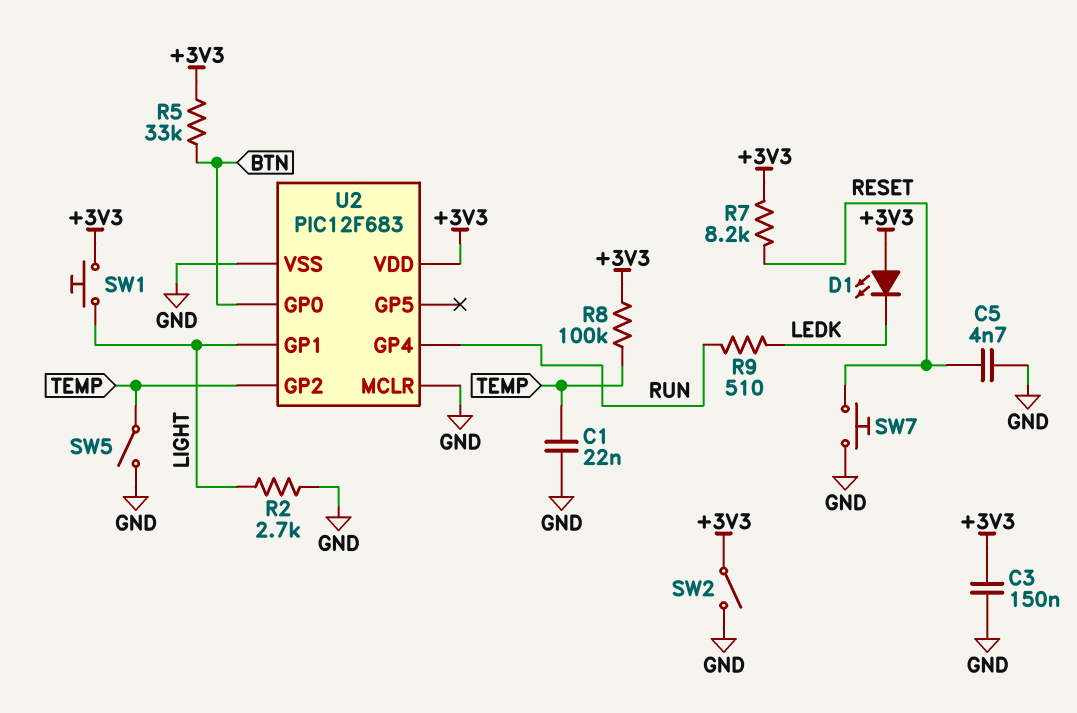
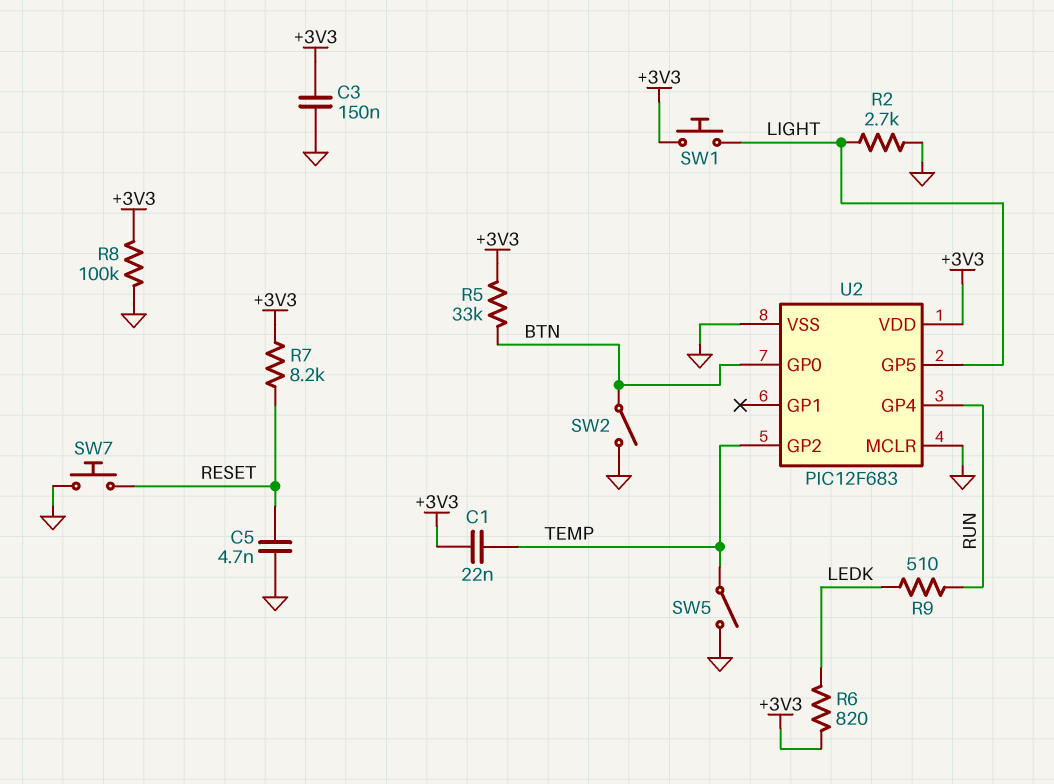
C1: 22nF (GND, TEMP) -> 22nF (+3V3, TEMP)
D1: LED (A +3V3, K LEDK) -> none
R6: none -> 820 (+3V3, LEDK)
R8: 100k (+3V3, TEMP) -> 100k (+3V3, GND)
SW2: switch (+3V3, GND) -> switch (BTN, GND)
U2 pin GP1: LIGHT -> none
U2 pin GP5: none -> LIGHT

